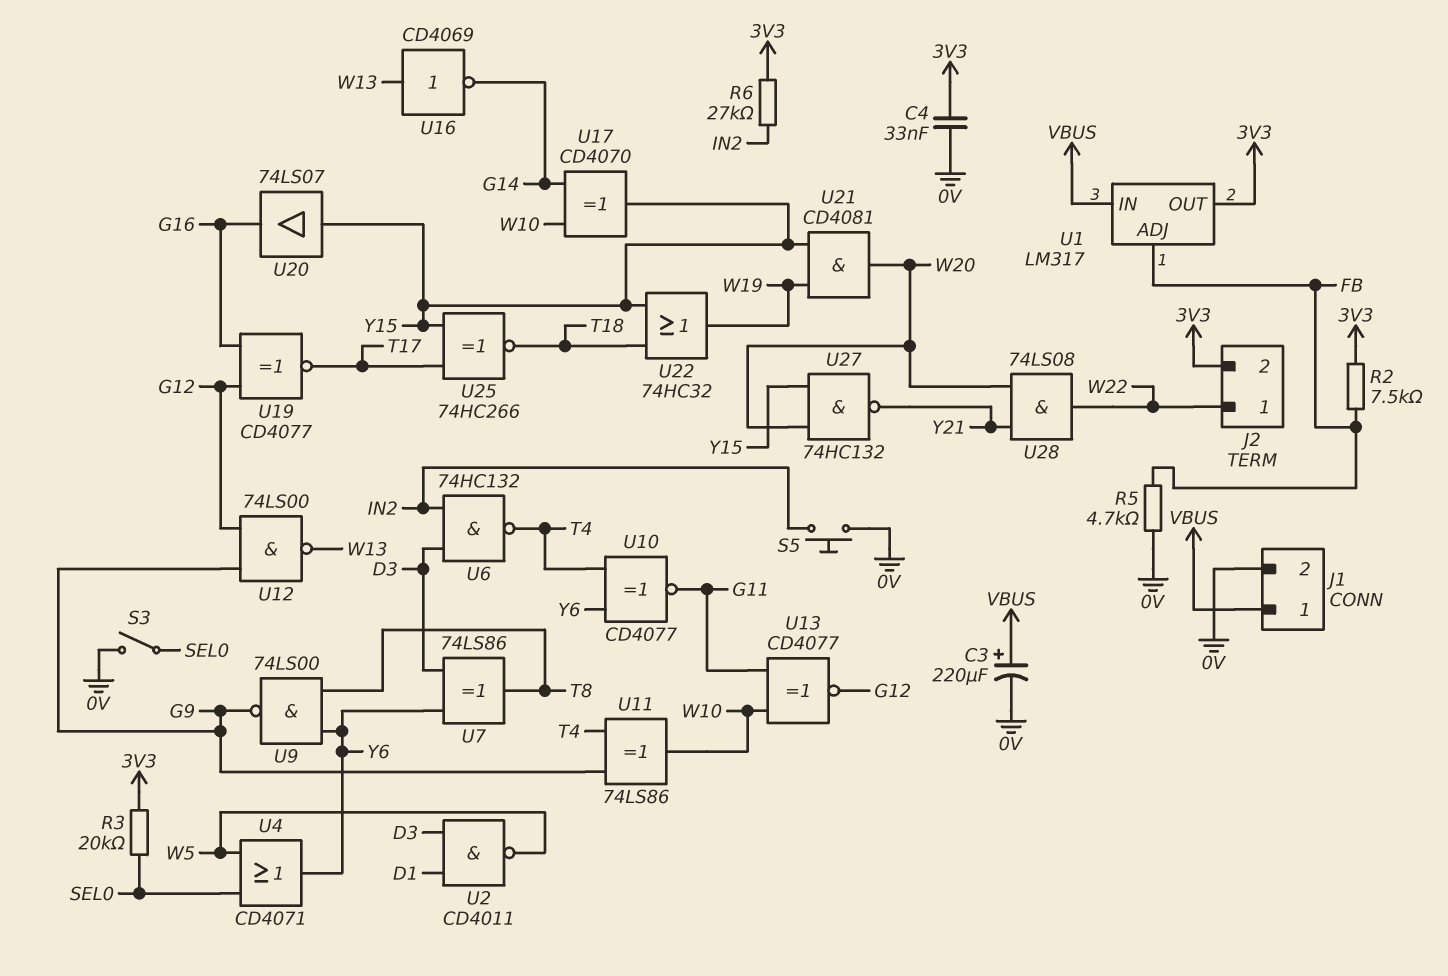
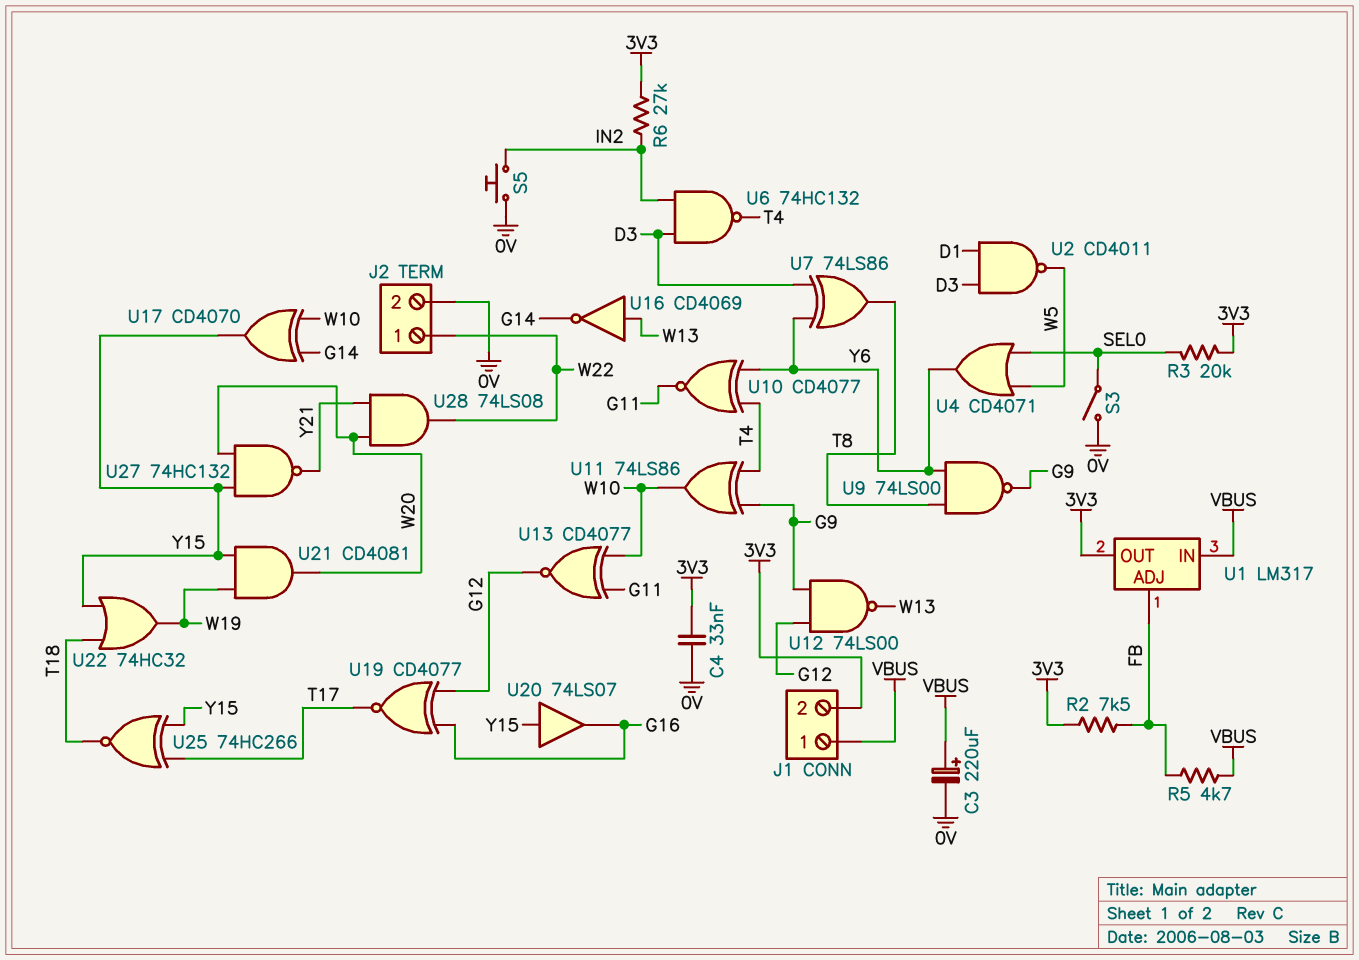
J1 pin 2: 0V -> 3V3
J2 pin 2: 3V3 -> 0V
R5: 4.7k (0V, FB) -> 4.7k (FB, VBUS)

